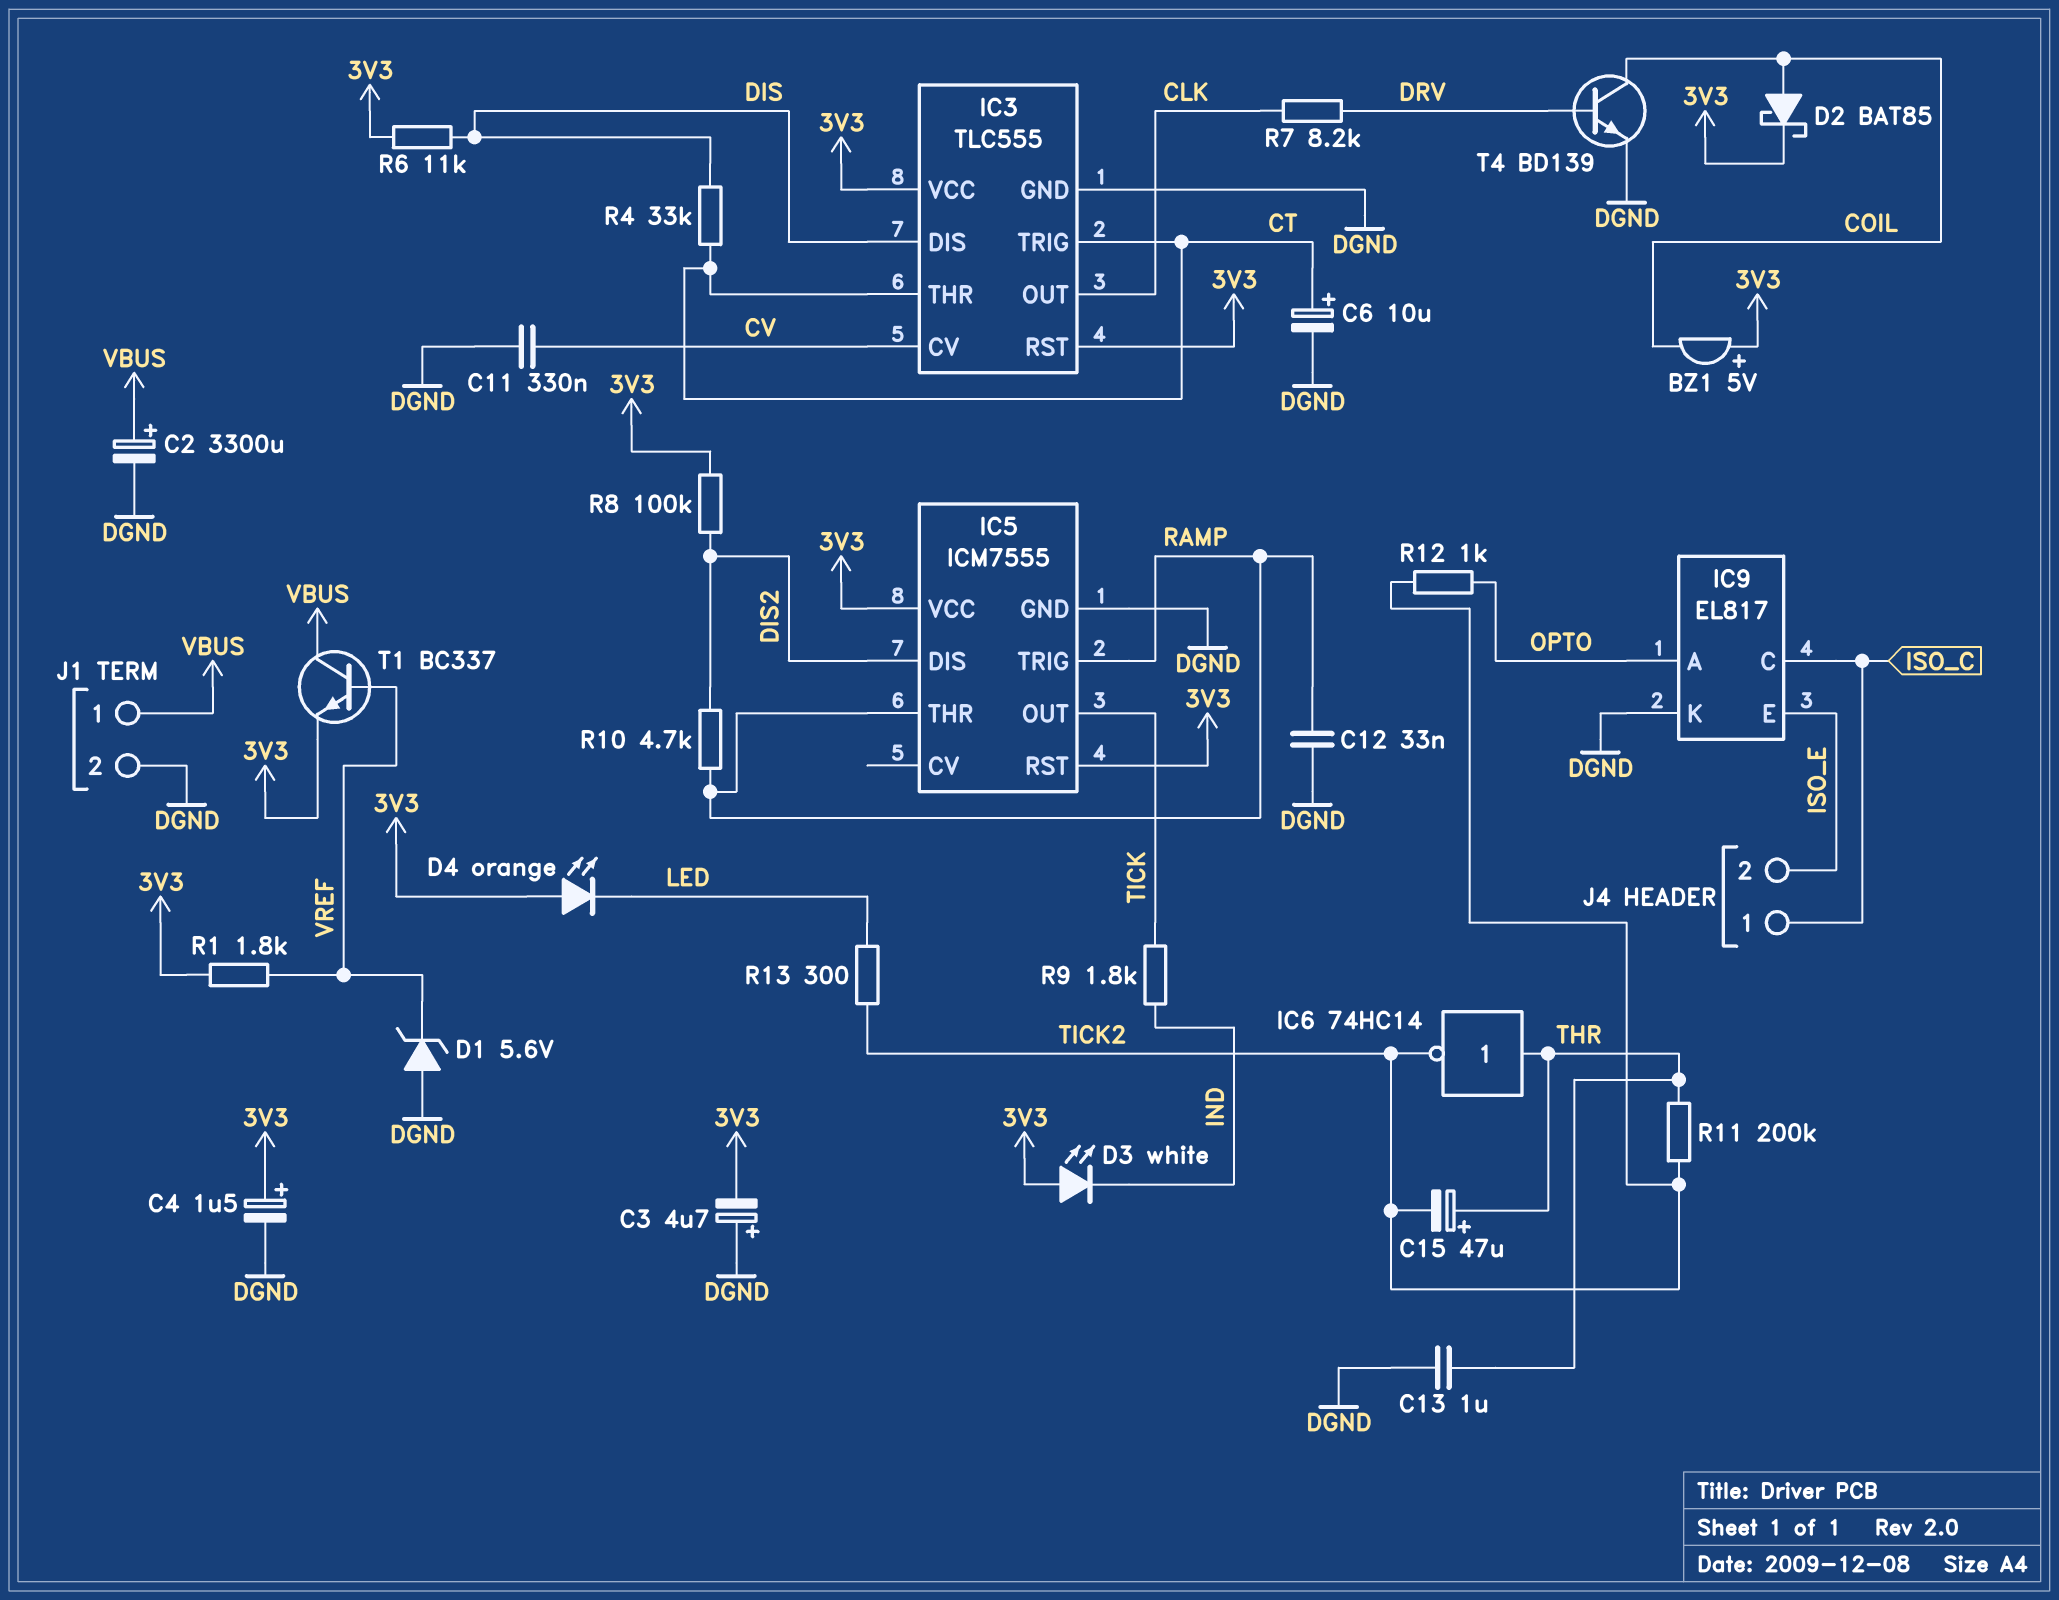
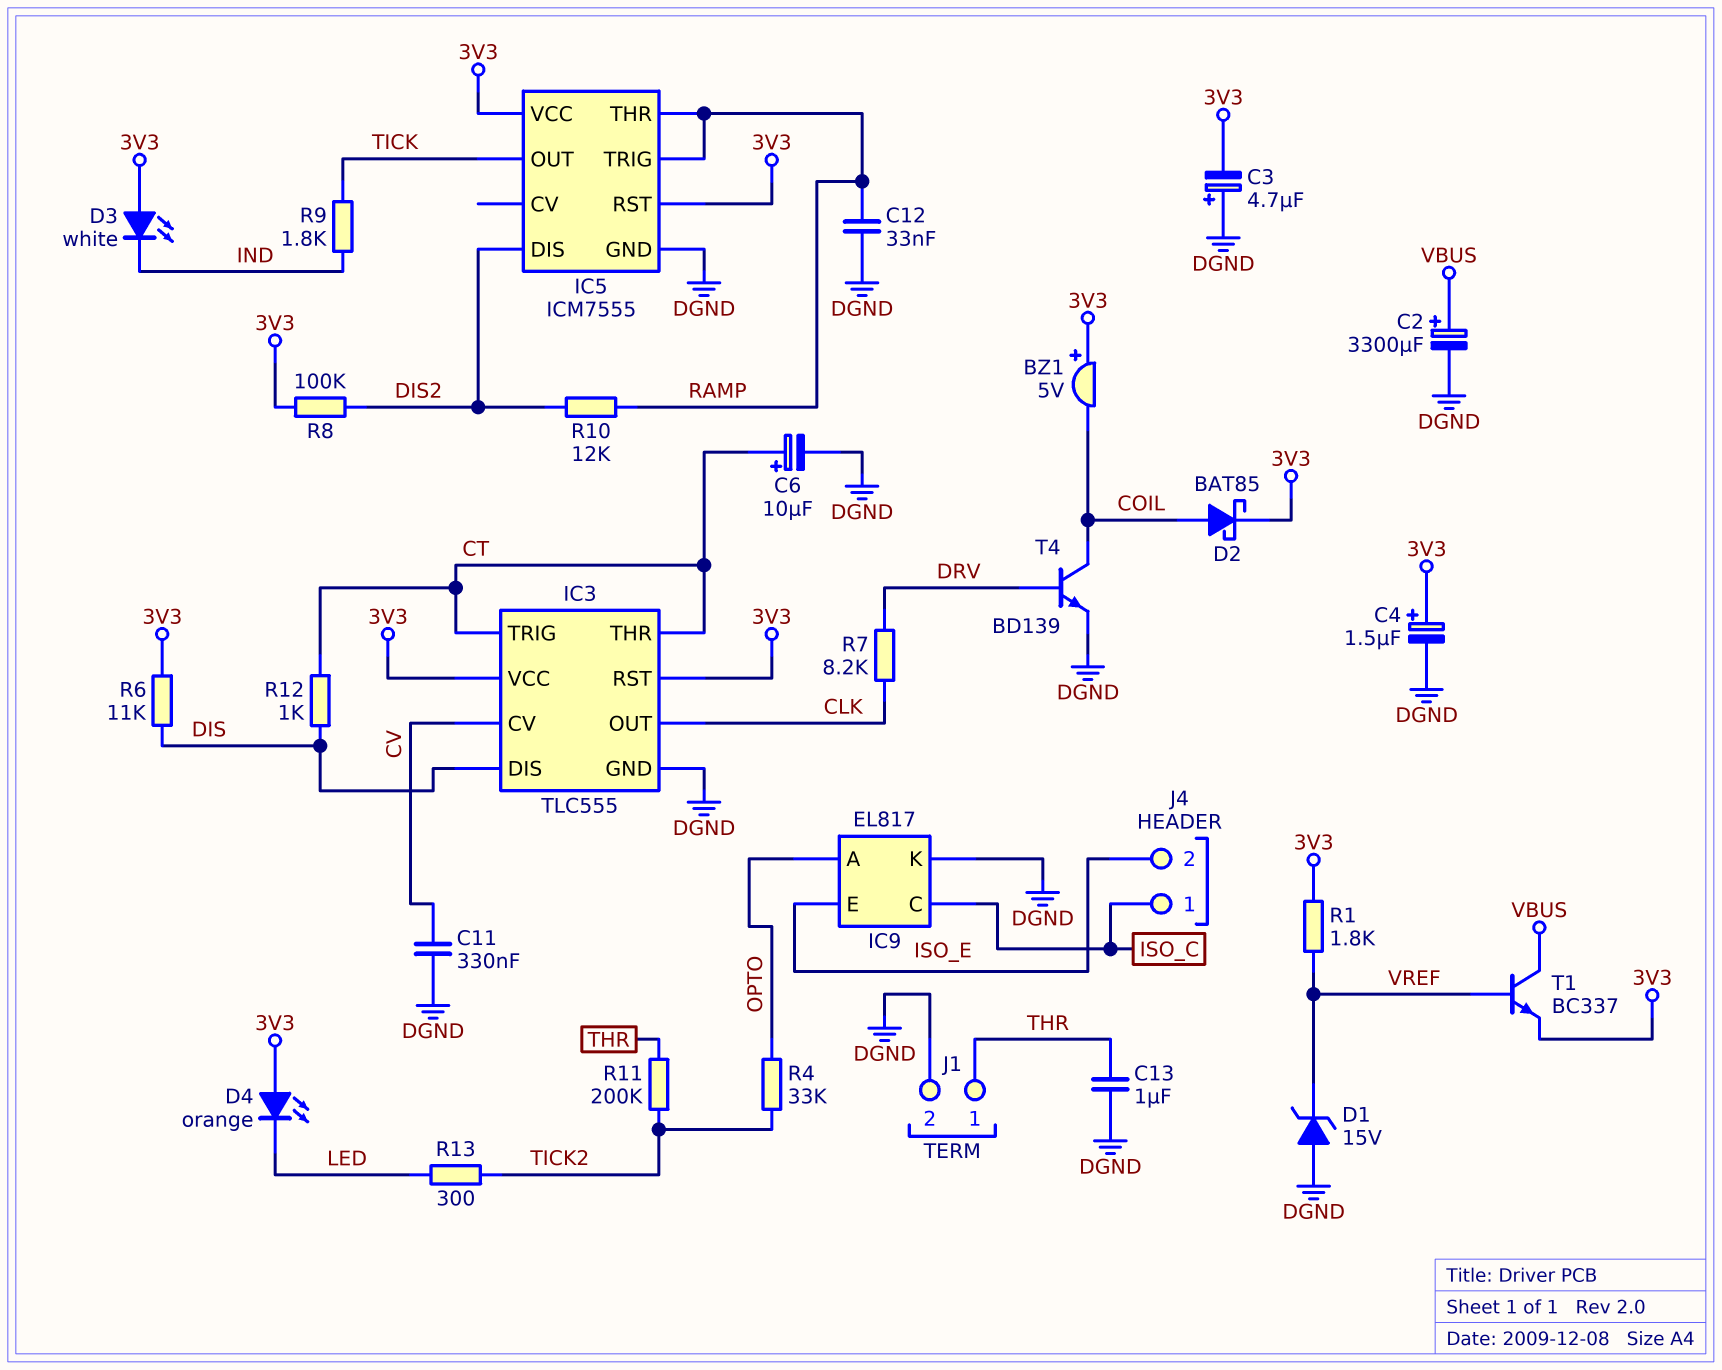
C15: 47uF (plus THR, minus TICK2) -> none
D1: zener 5.6V (A DGND, K VREF) -> zener 15V (A DGND, K VREF)
IC6: NOT 74HC14 (in THR, out TICK2) -> none
J1 pin 1: VBUS -> THR
R4: 33k (CT, DIS) -> 33k (OPTO, TICK2)
R10: 4.7k (DIS2, RAMP) -> 12k (DIS2, RAMP)
R12: 1k (OPTO, TICK2) -> 1k (CT, DIS)

